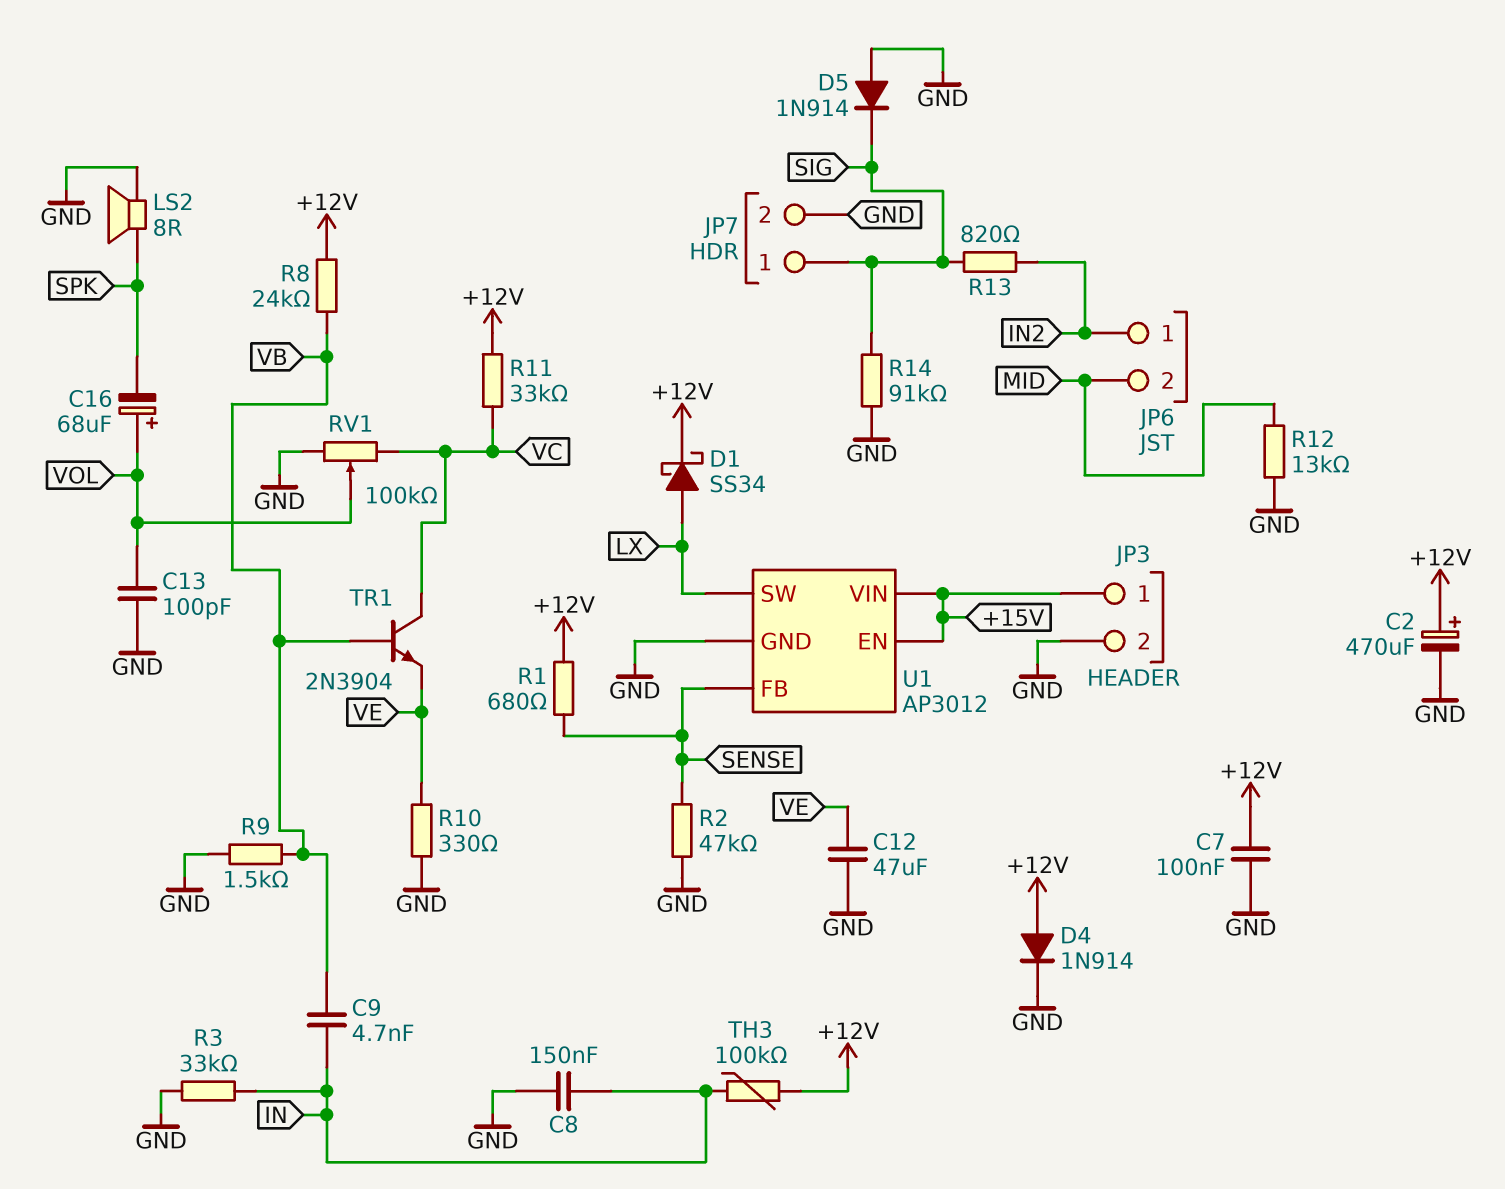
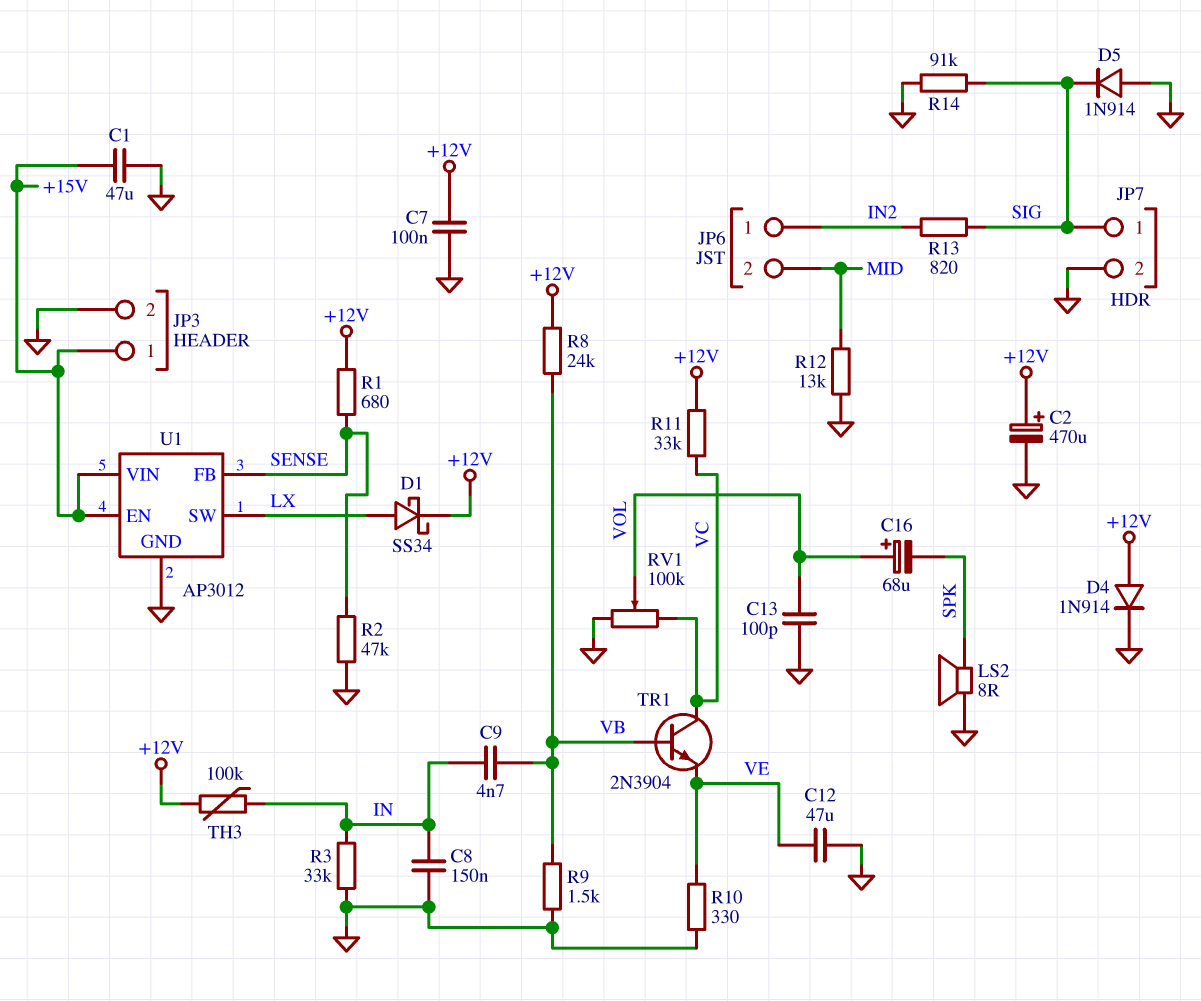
C1: none -> 47uF (+15V, GND)

